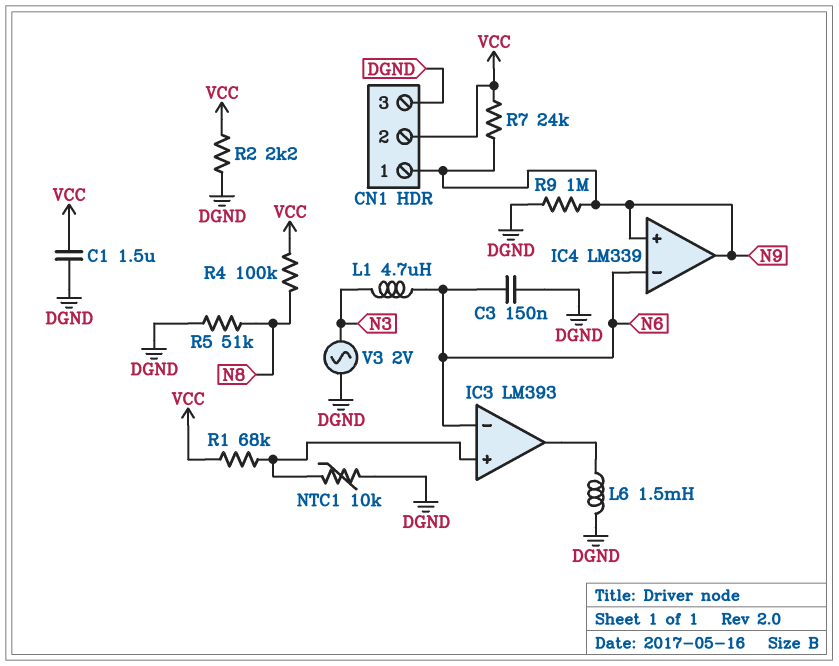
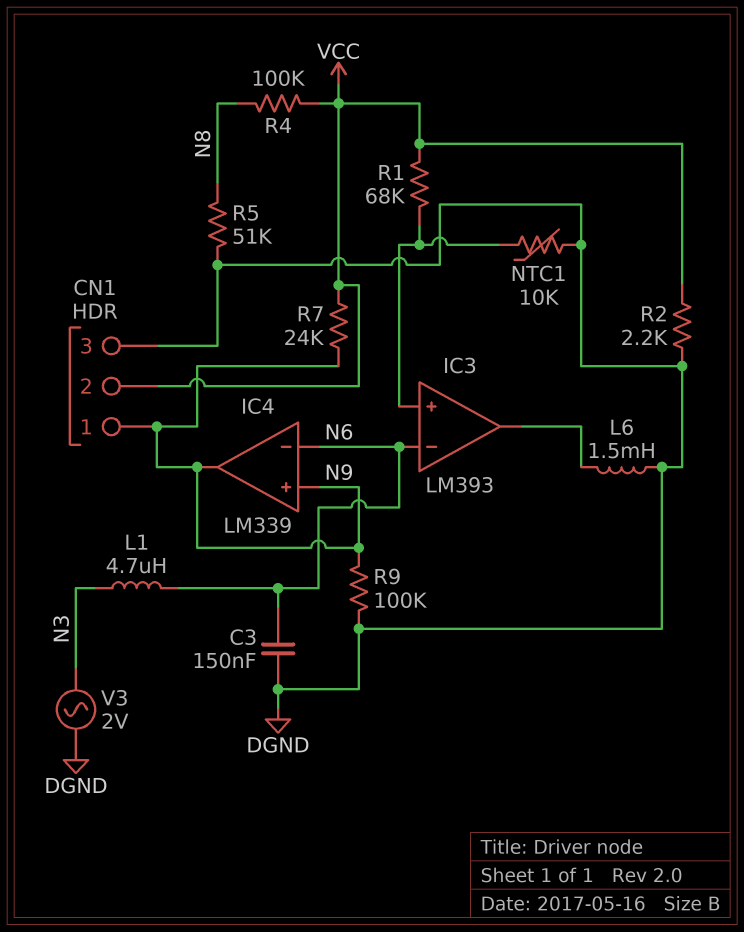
C1: 1.5uF (DGND, VCC) -> none
R9: 1M (DGND, N9) -> 100k (DGND, N9)

